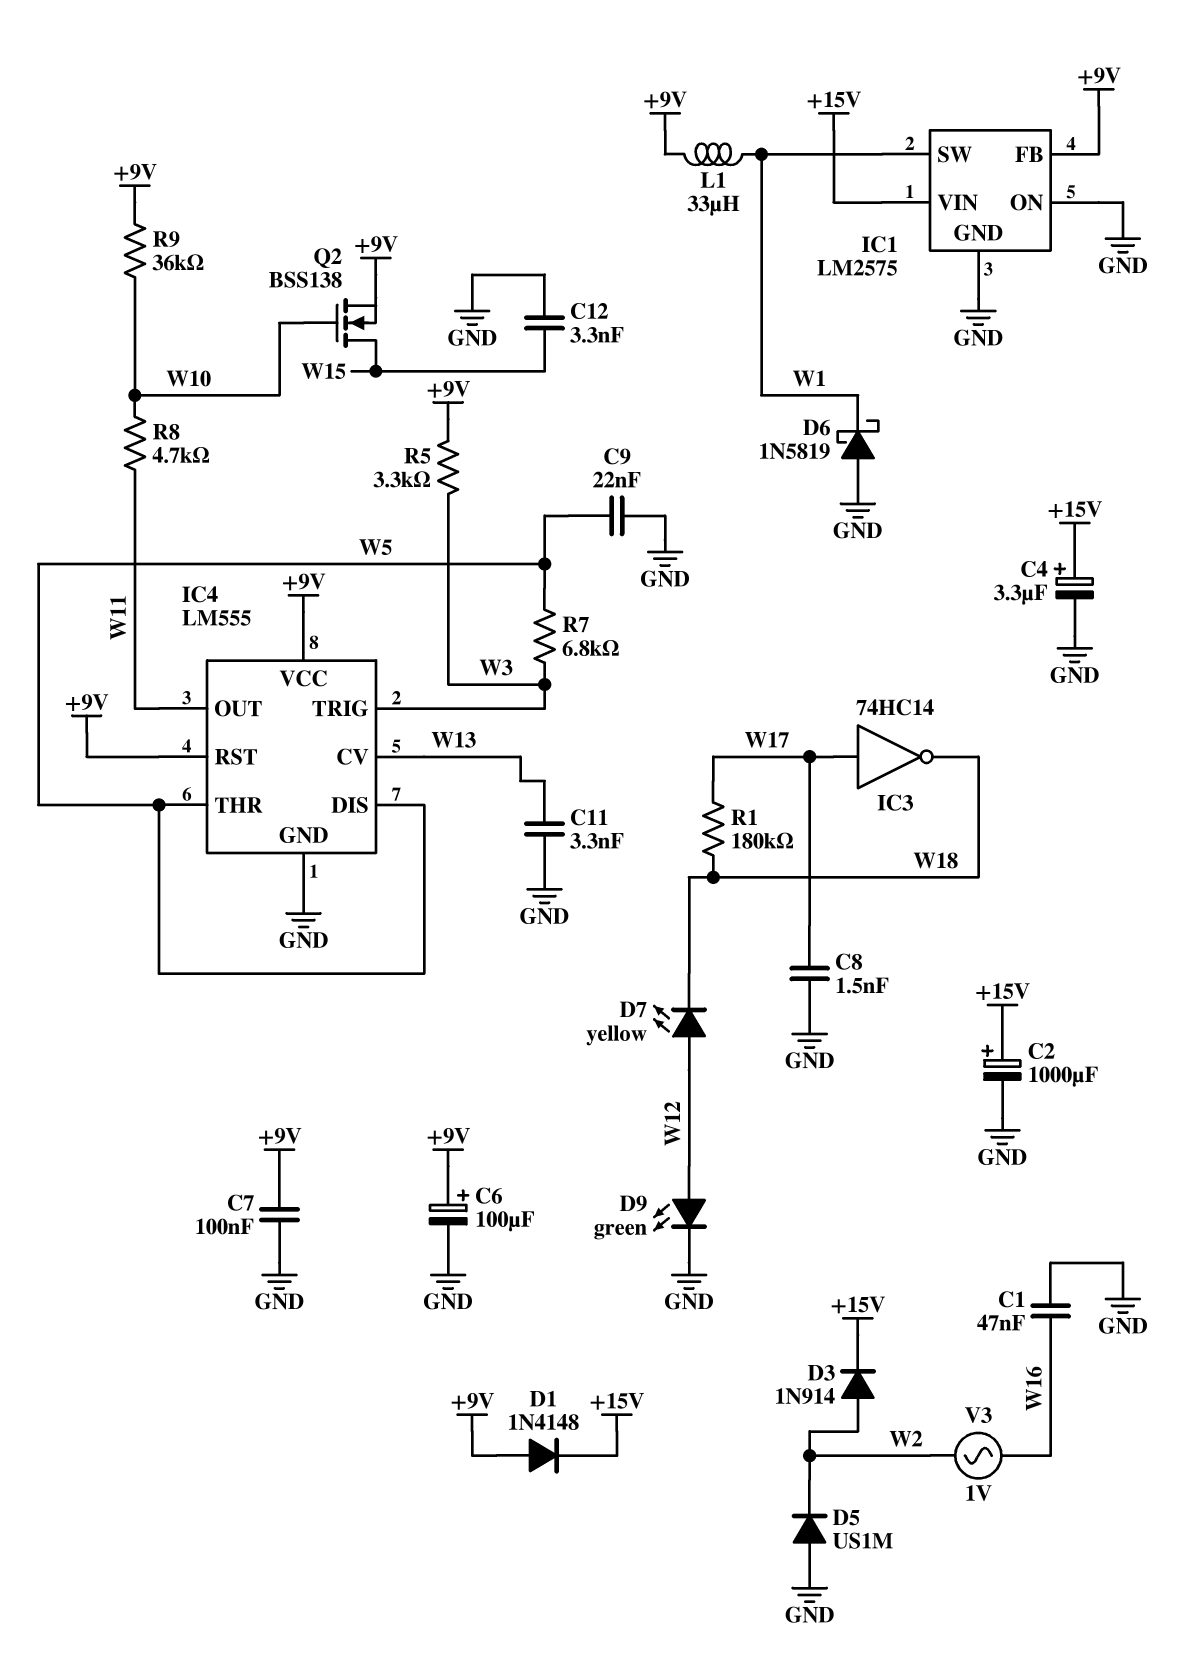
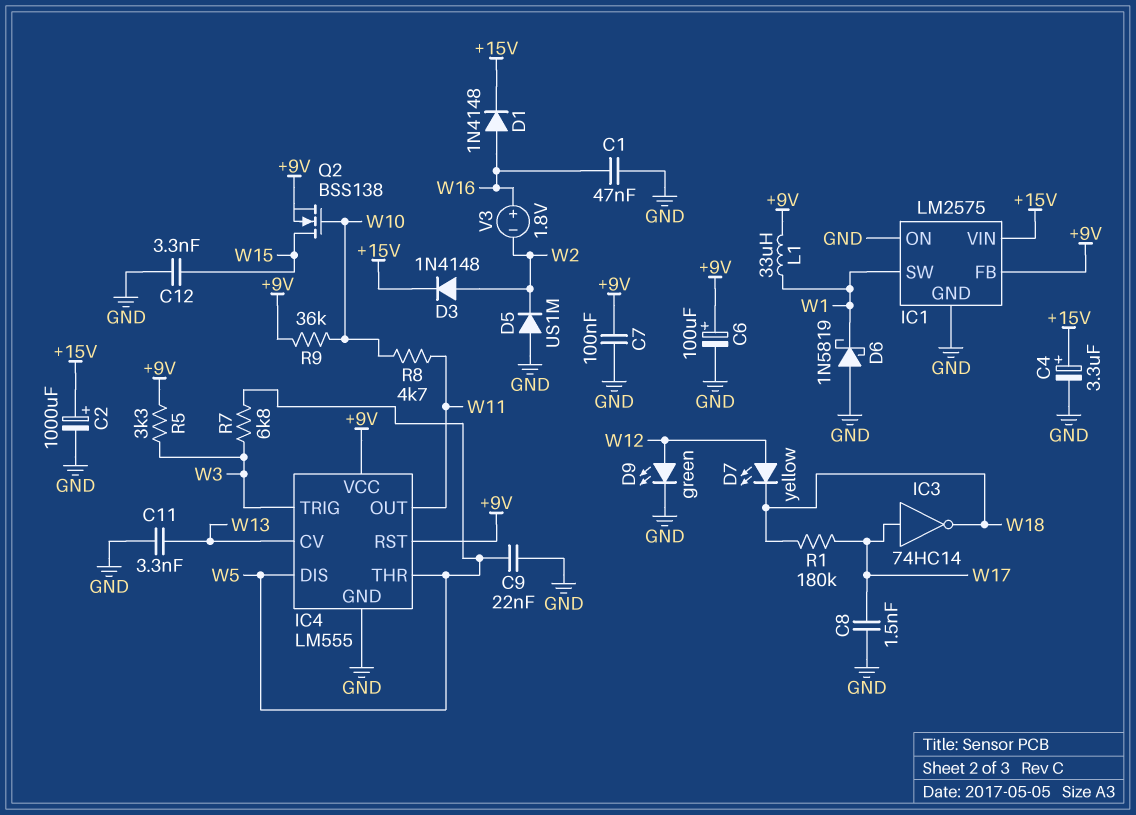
D1: diode 1N4148 (A +9V, K +15V) -> diode 1N4148 (A W16, K +15V)
D3: diode 1N914 (A W2, K +15V) -> diode 1N4148 (A W2, K +15V)
V3: AC 1V (W2, W16) -> 1.8V (plus W16, minus W2)

